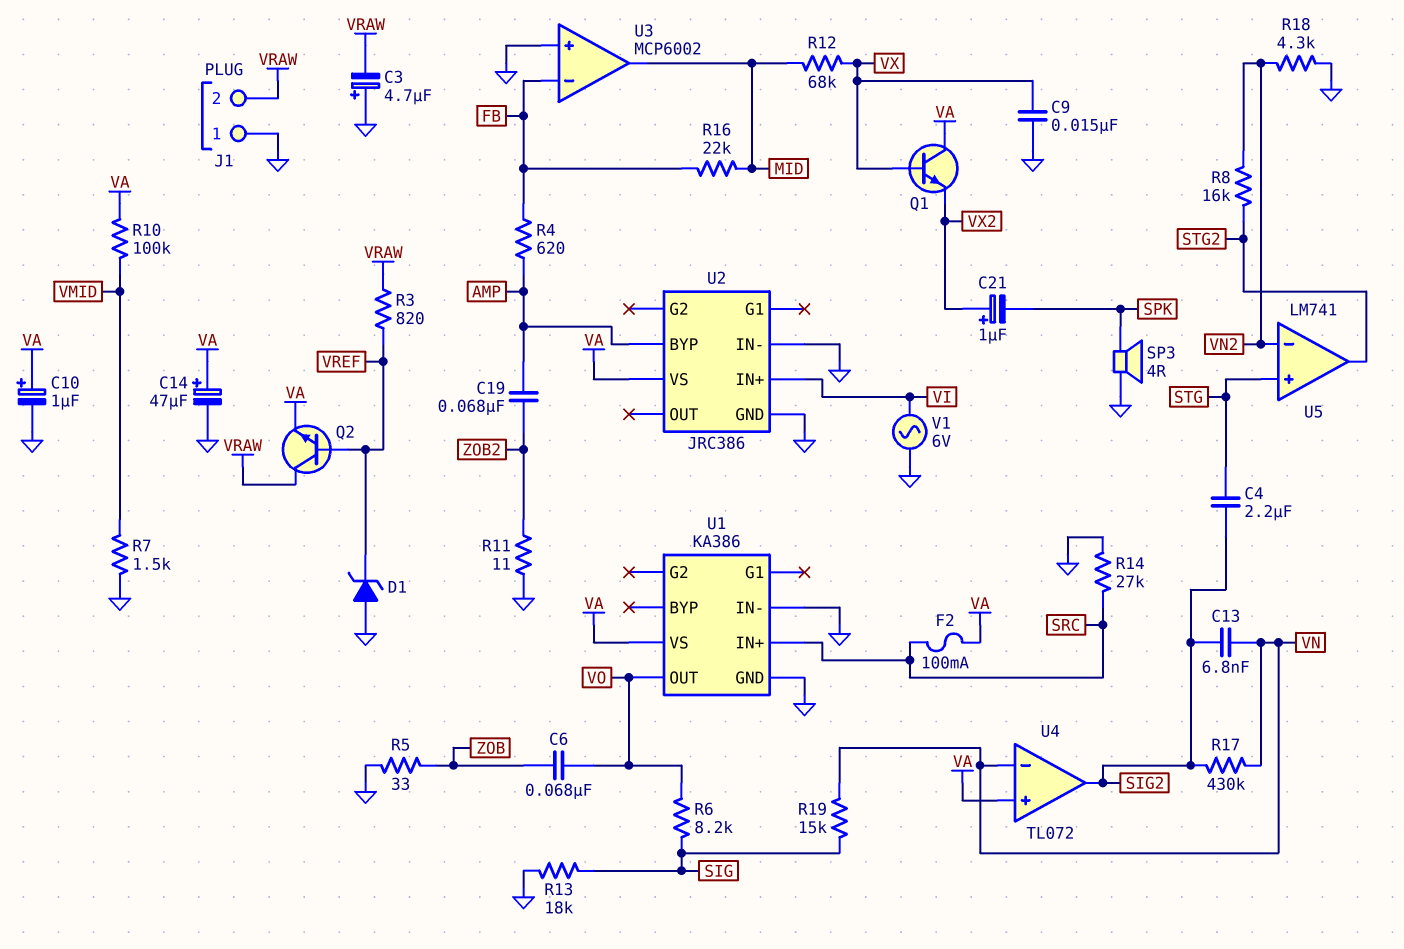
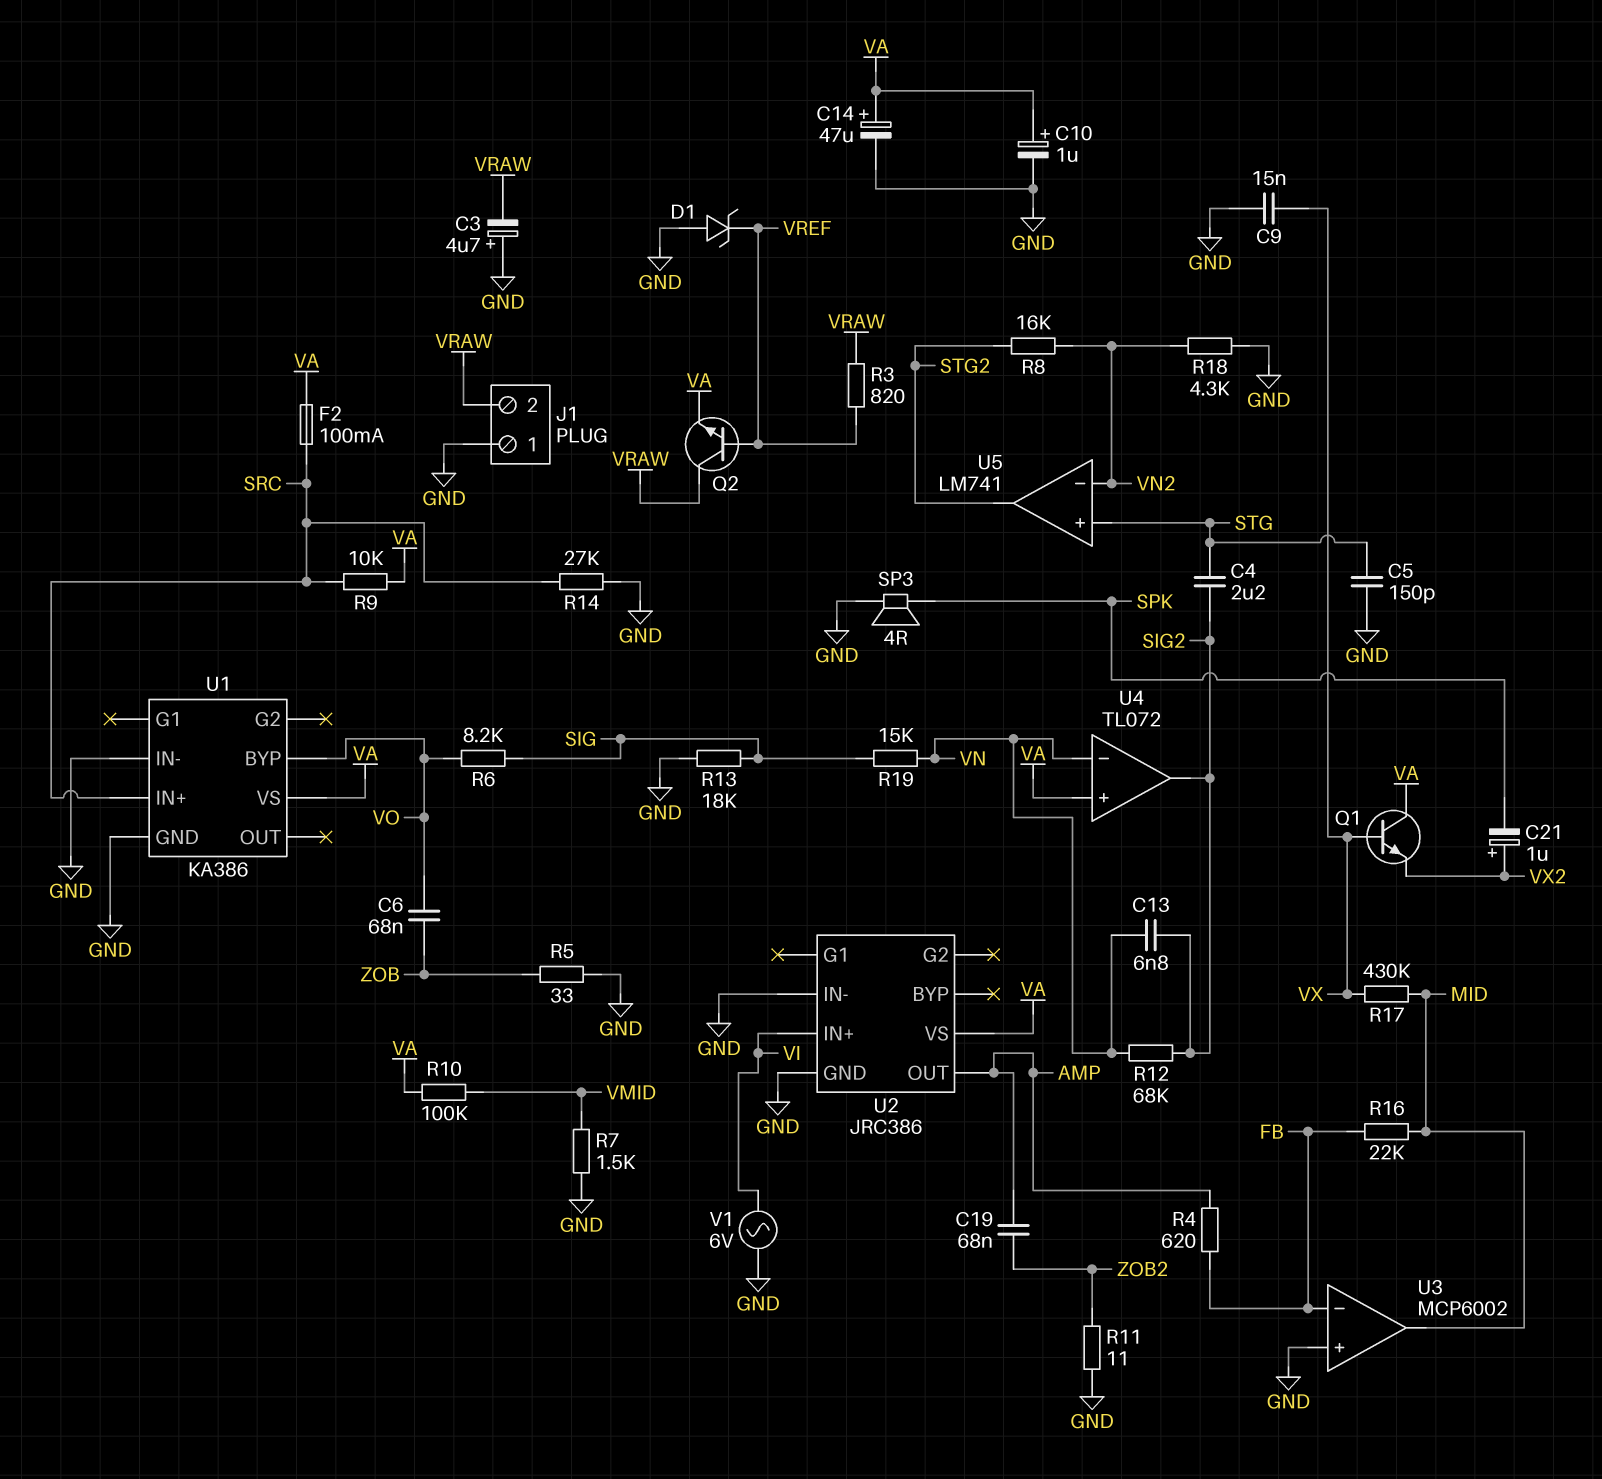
C5: none -> 150pF (GND, STG)
R9: none -> 10k (SRC, VA)
R12: 68k (MID, VX) -> 68k (SIG2, VN)
R17: 430k (SIG2, VN) -> 430k (MID, VX)
U1 pin BYP: none -> VO
U1 pin OUT: VO -> none
U2 pin BYP: AMP -> none
U2 pin OUT: none -> AMP

